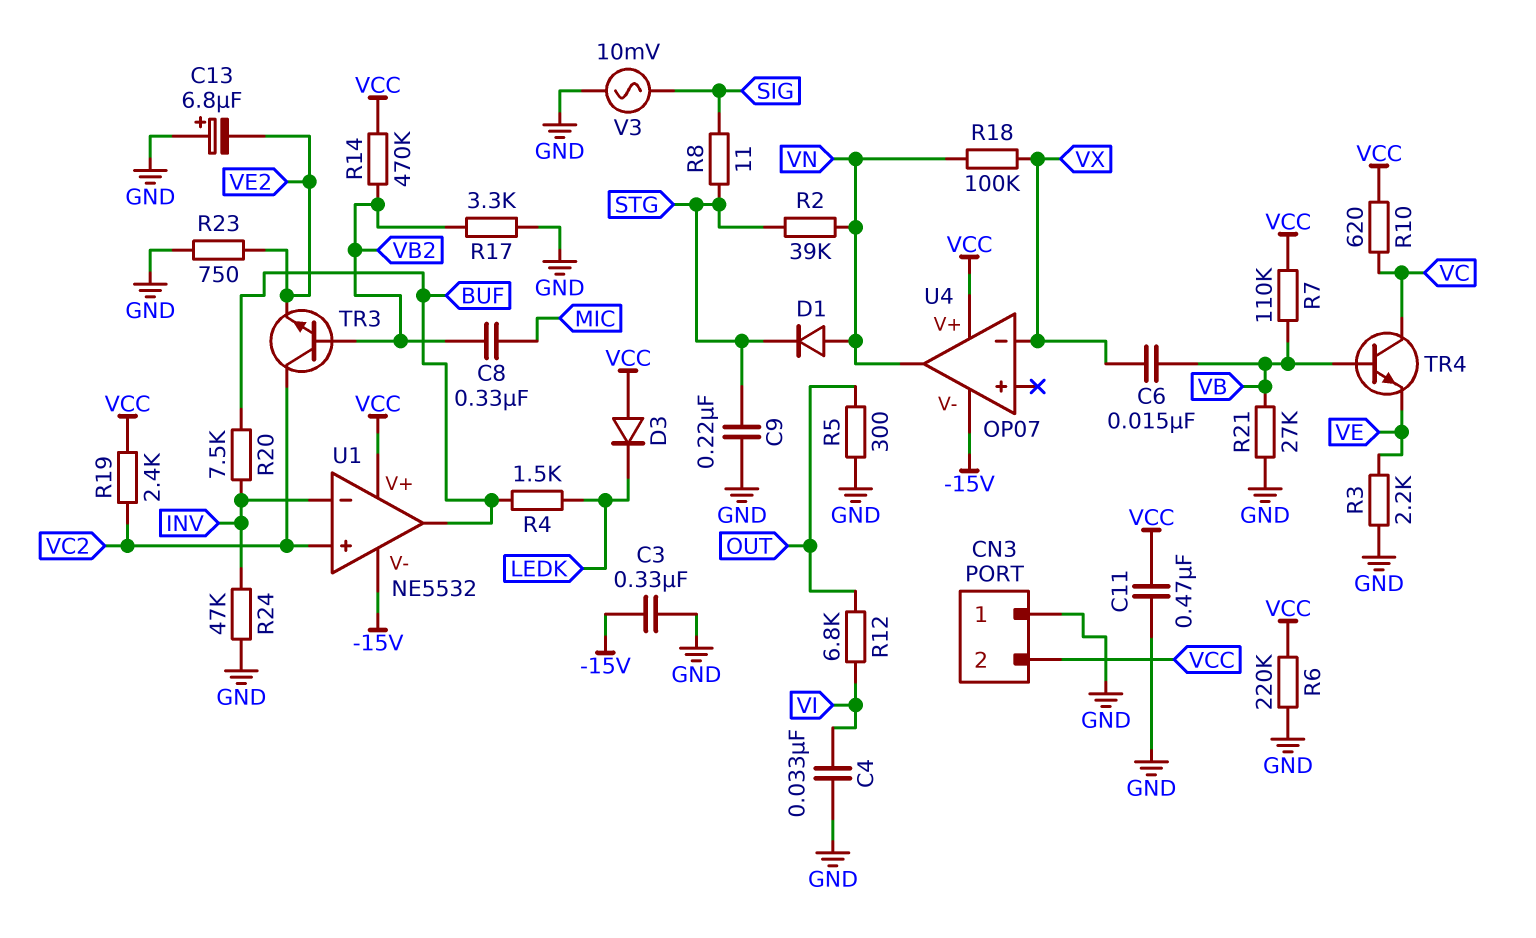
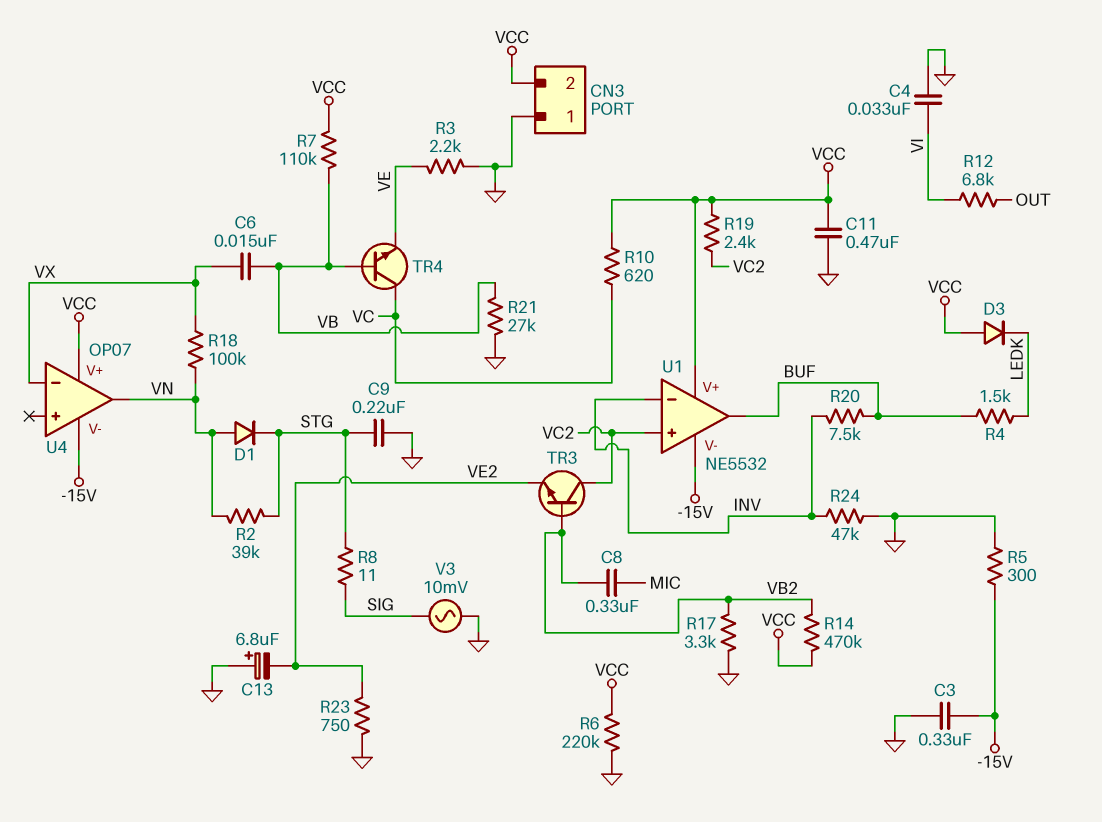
R5: 300 (GND, OUT) -> 300 (-15V, GND)

